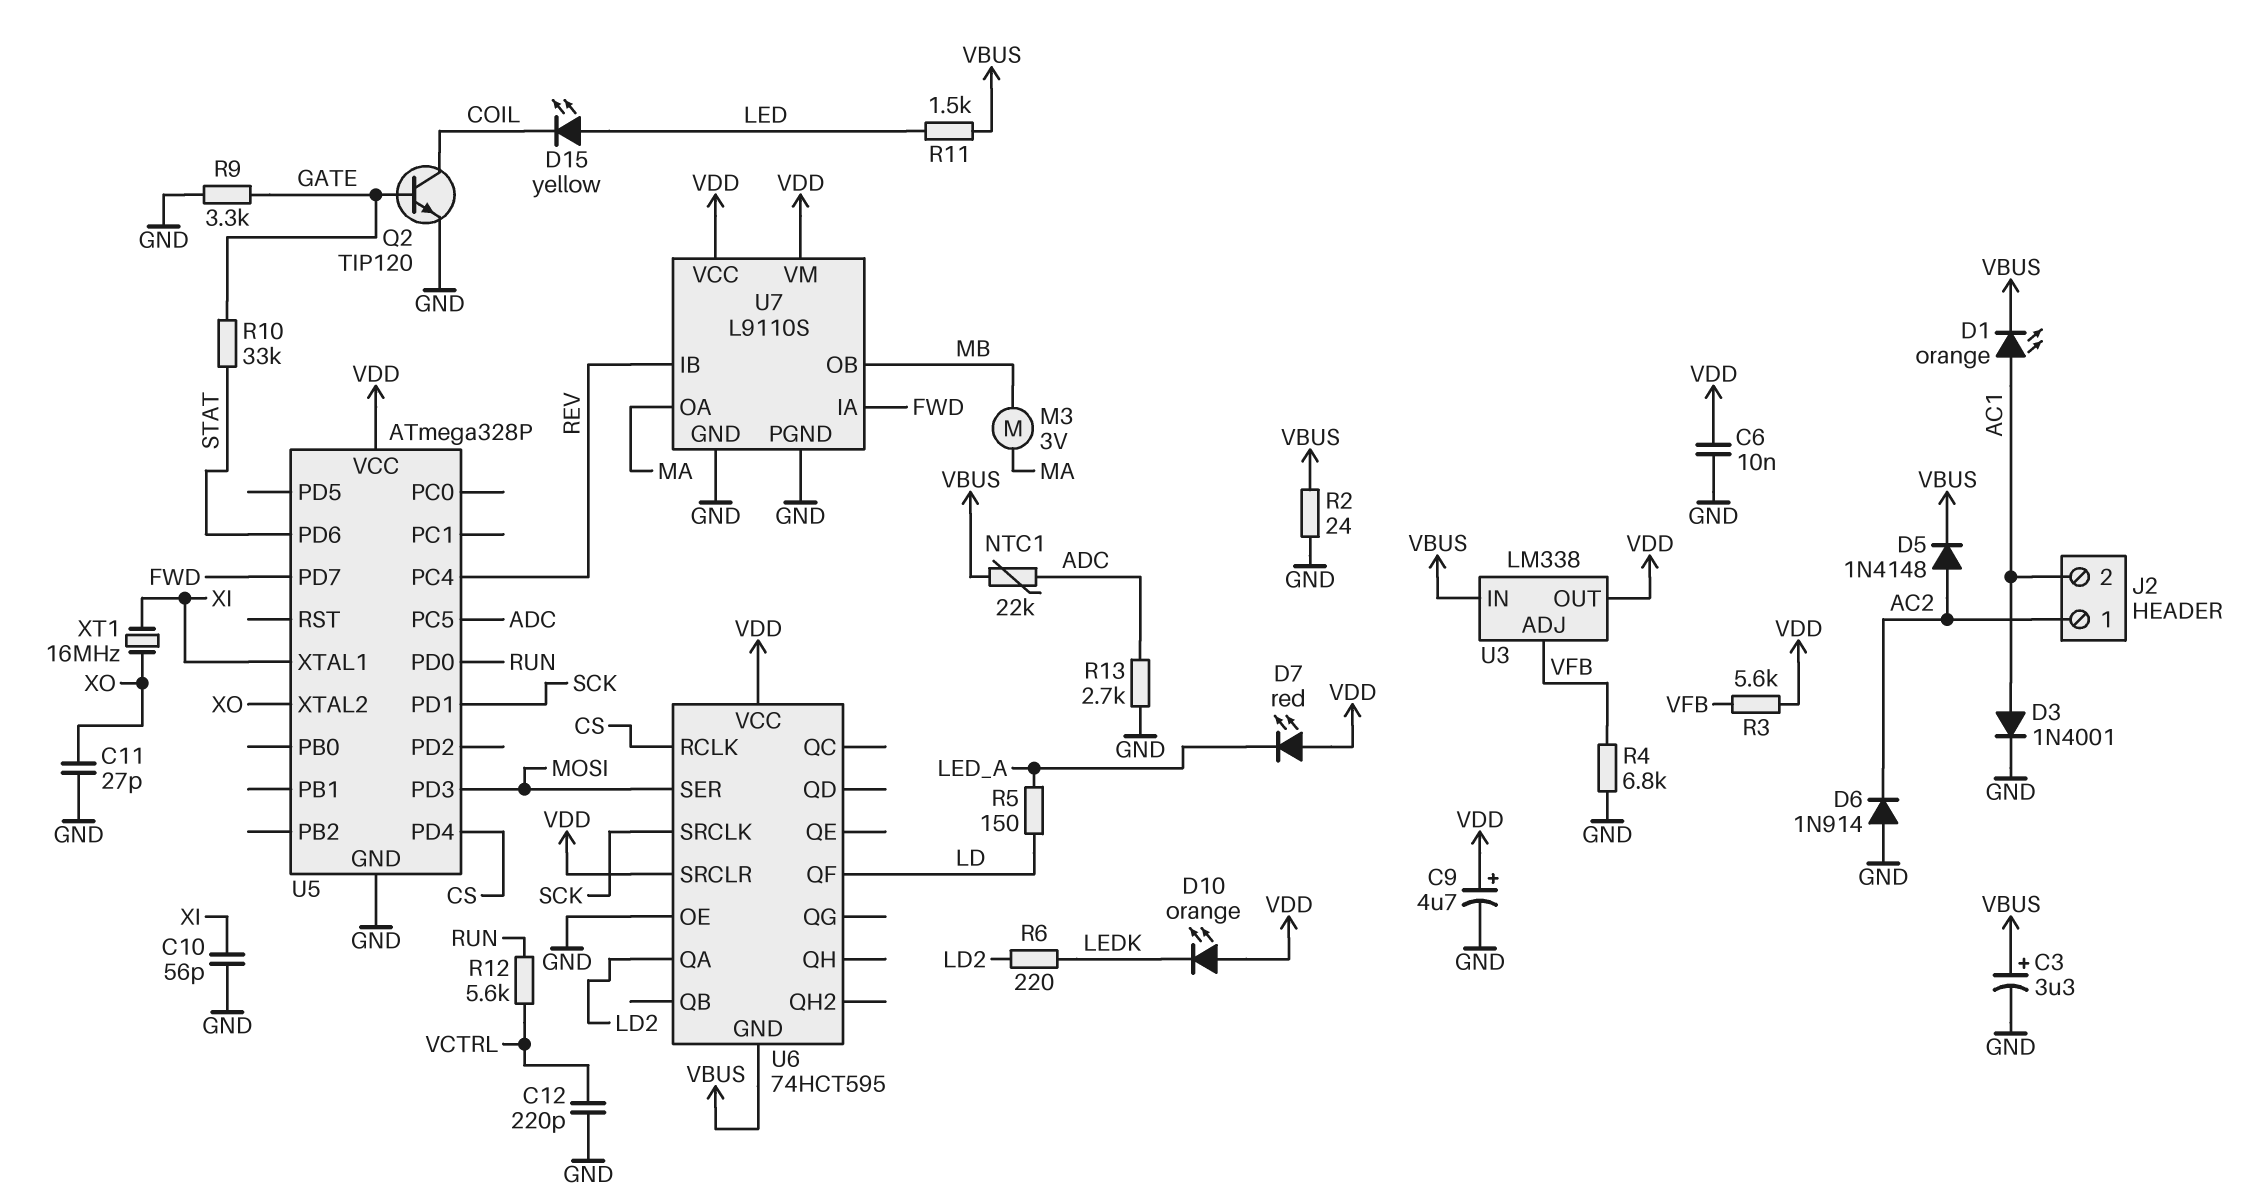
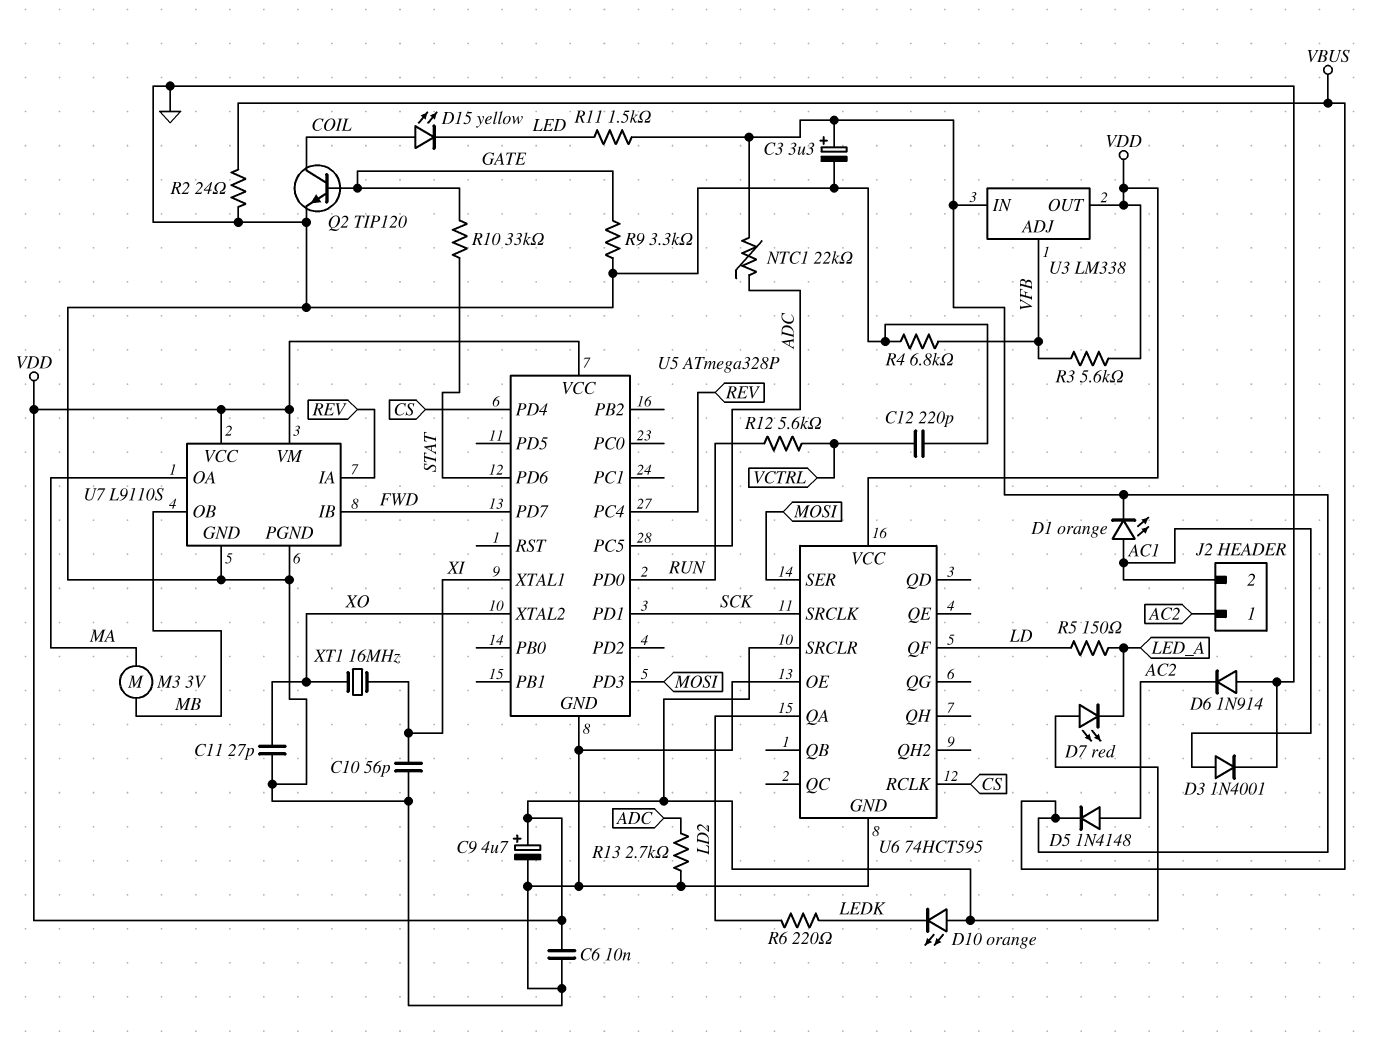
D15: LED yellow (A LED, K COIL) -> LED yellow (A COIL, K LED)
U6 pin GND: VBUS -> GND
U7 pin IA: FWD -> REV
U7 pin IB: REV -> FWD

